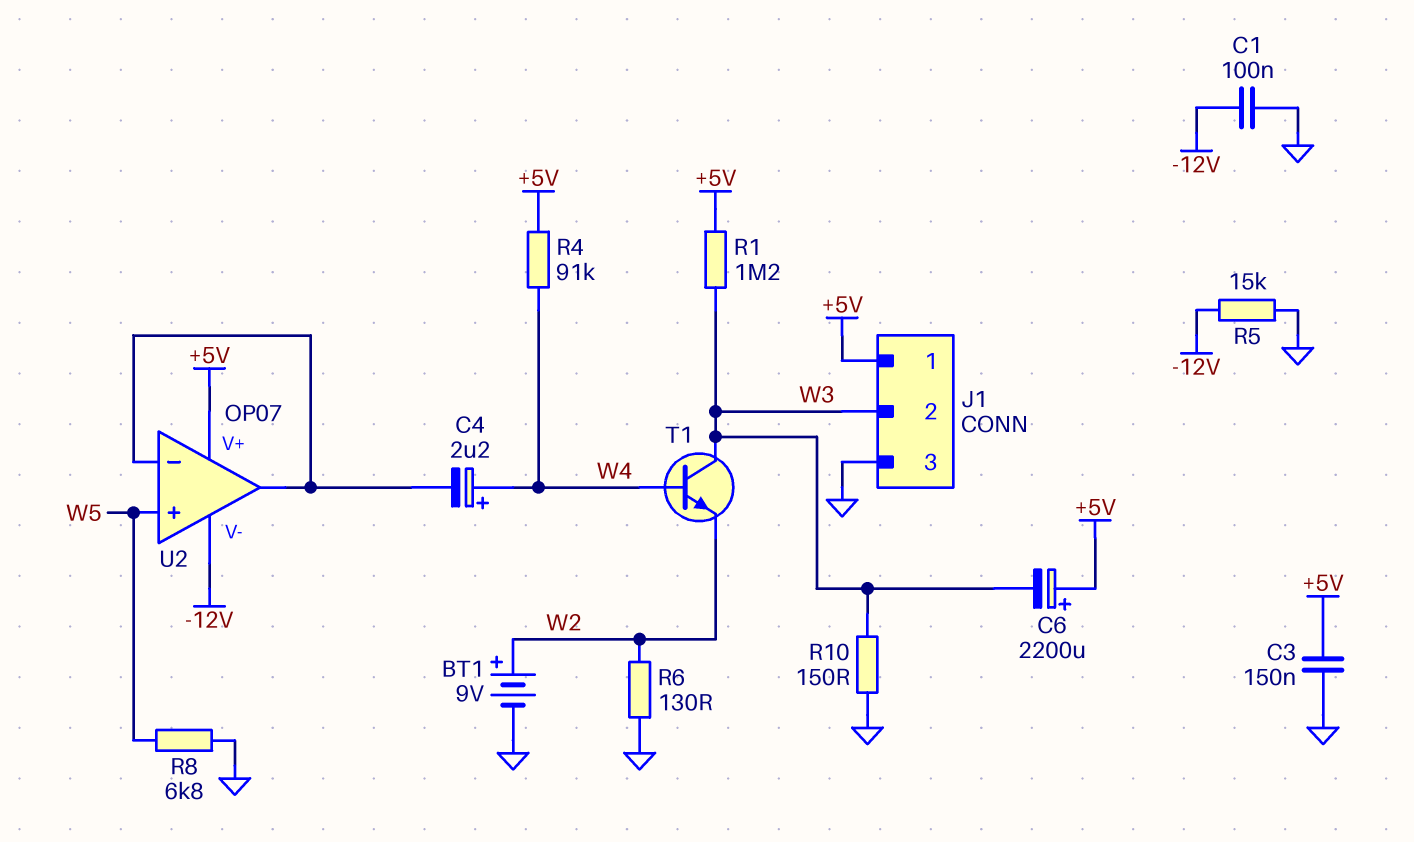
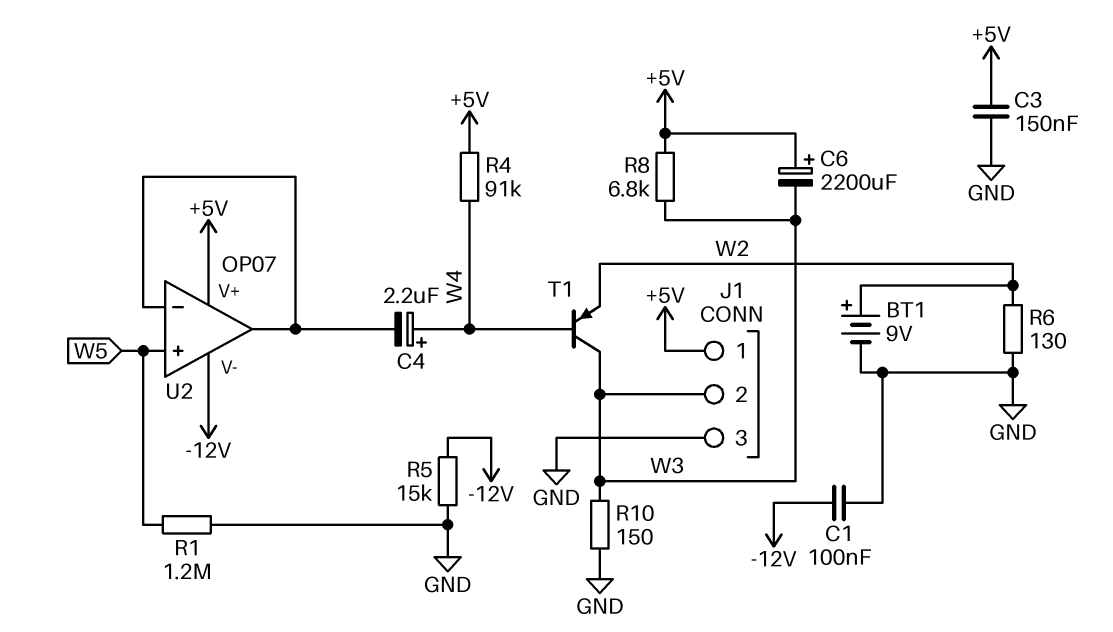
R1: 1.2M (+5V, W3) -> 1.2M (GND, W5)
R8: 6.8k (GND, W5) -> 6.8k (+5V, W3)
T1: NPN (B W4, C W3, E W2) -> PNP (B W4, C W3, E W2)

